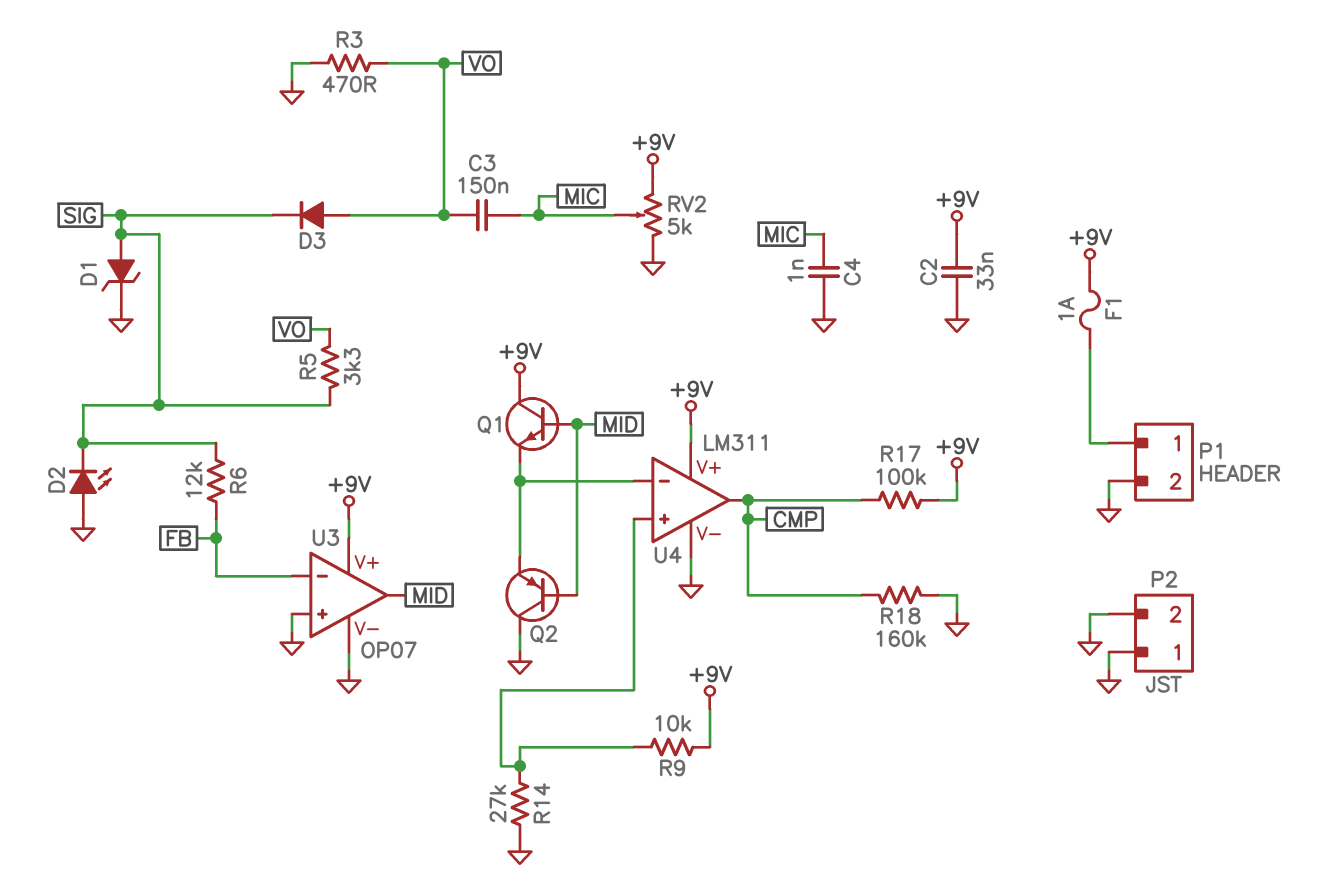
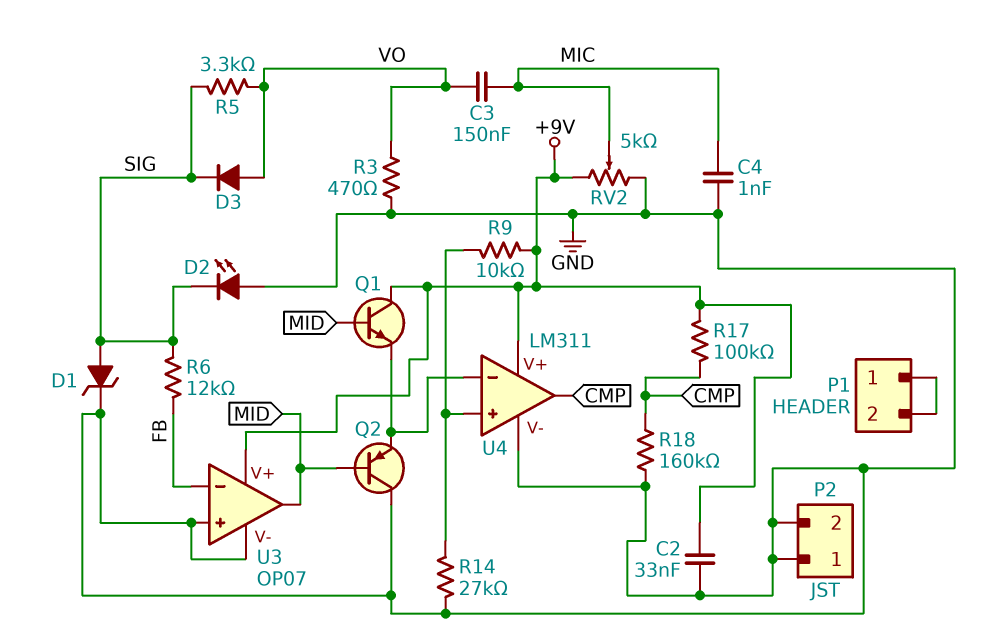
F1: 1A (+9V, P1/1) -> none
P1 pin 2: GND -> P1/1

